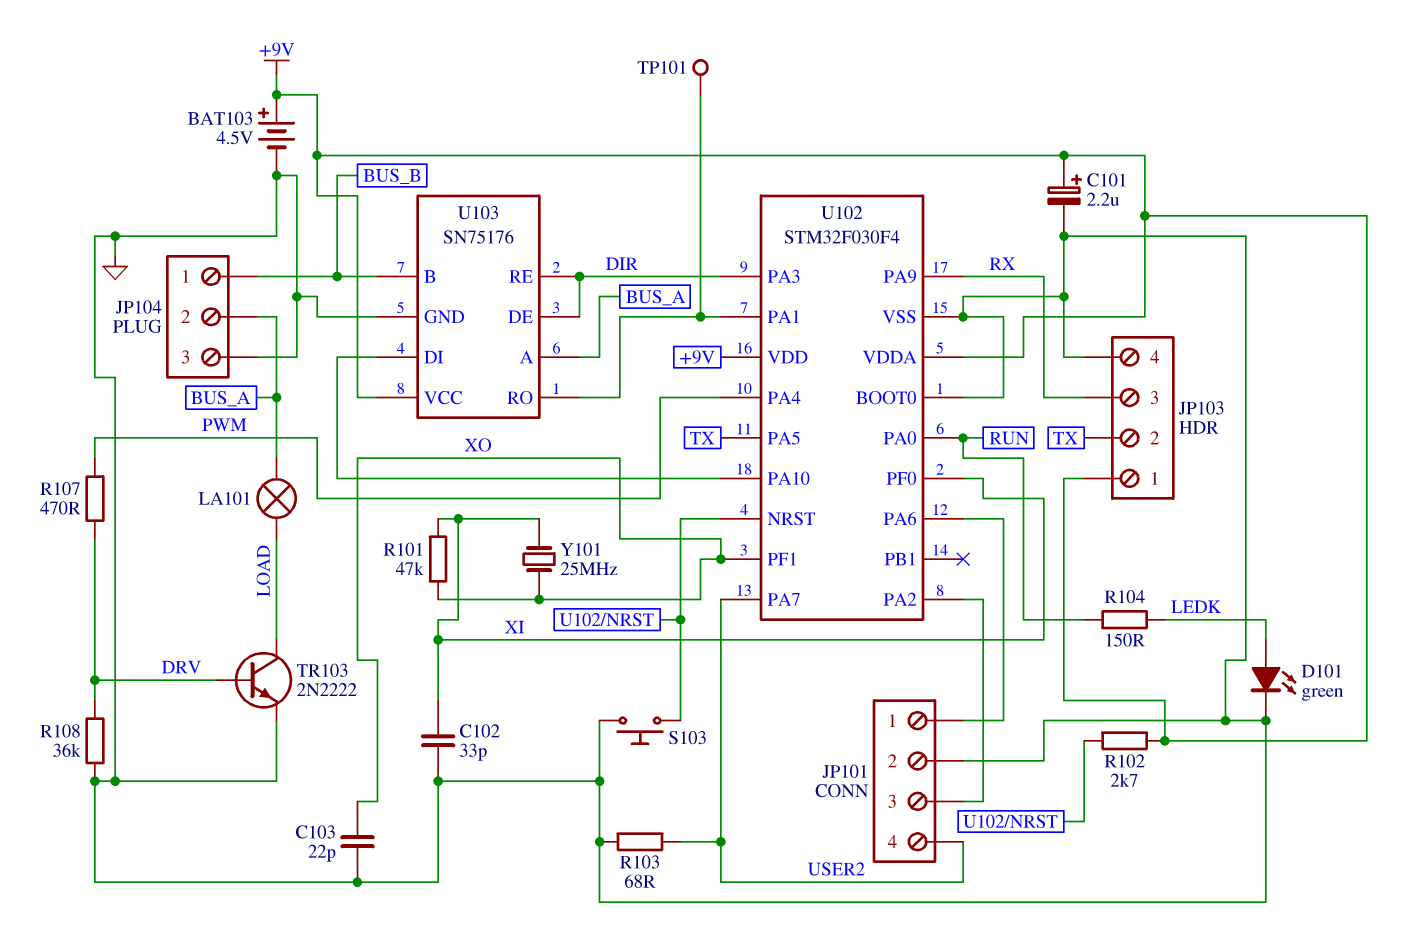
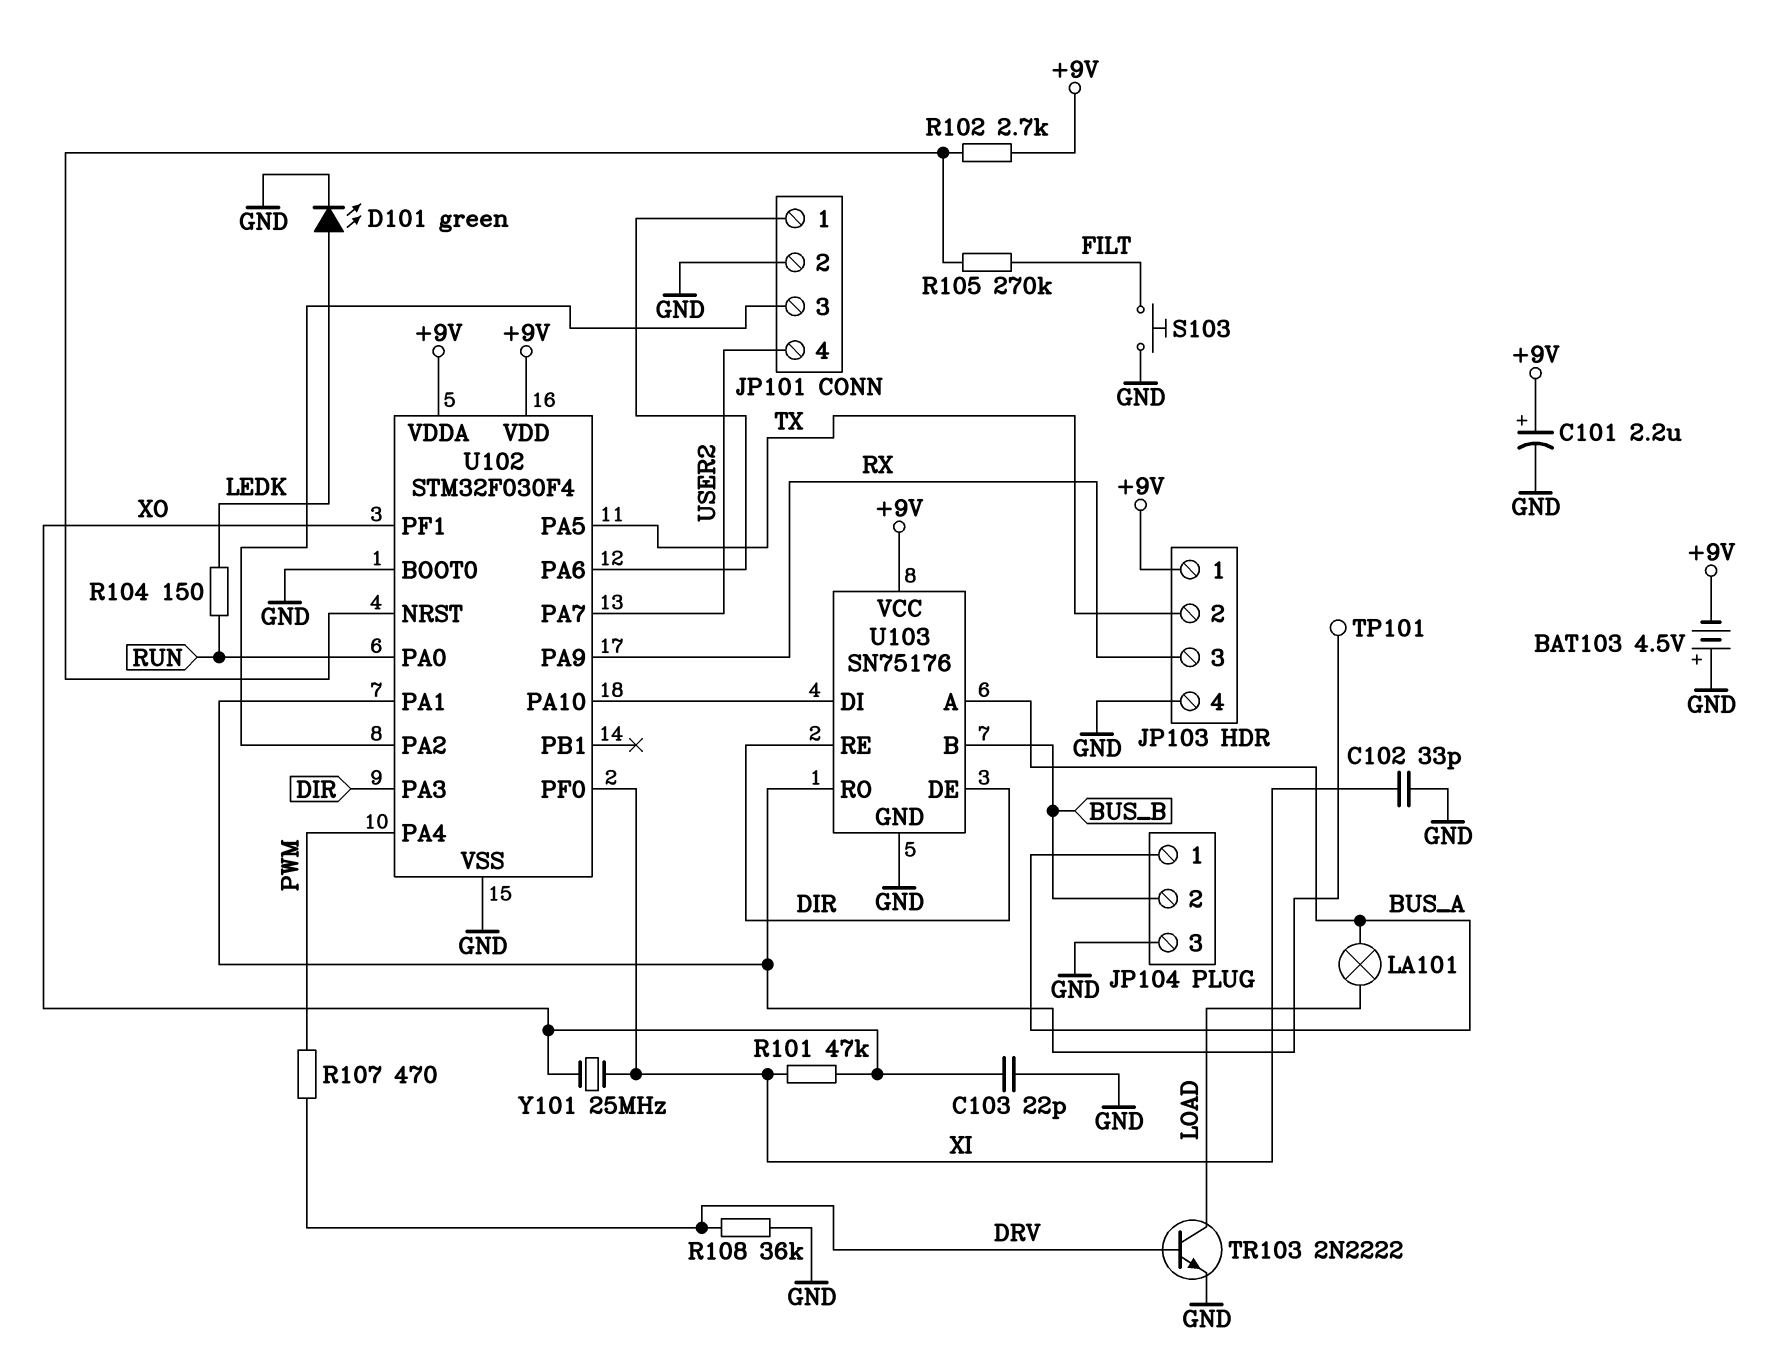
BAT103: 4.5V (plus +9V, minus GND) -> 4.5V (plus GND, minus +9V)
JP104 pin 1: BUS_B -> BUS_A
JP104 pin 2: BUS_A -> BUS_B
R103: 68 (GND, USER2) -> none
R105: none -> 270k (FILT, U102/NRST)
S103: button (GND, U102/NRST) -> button (FILT, GND)

